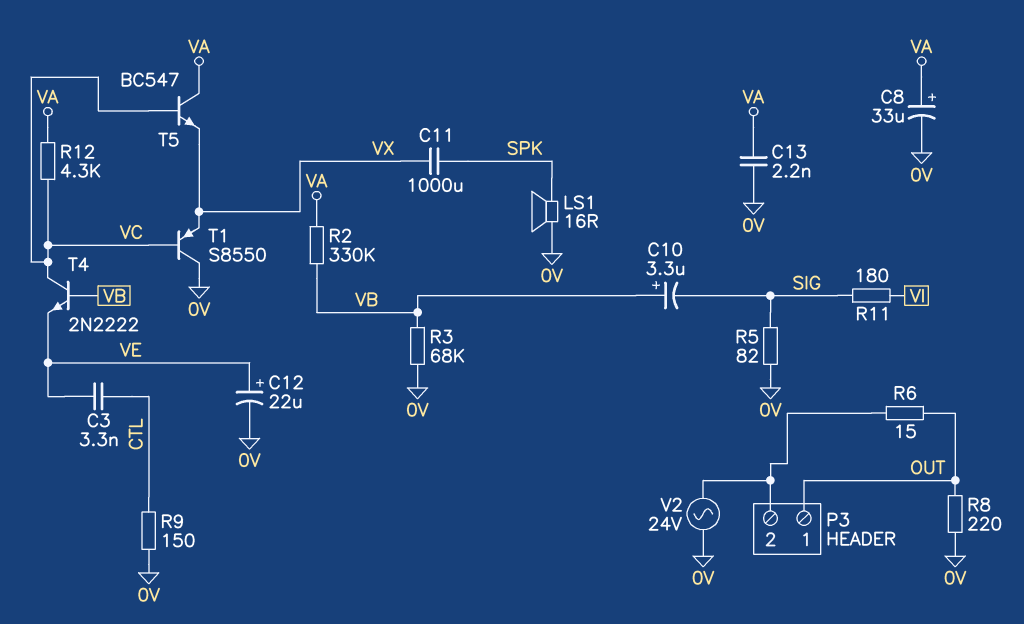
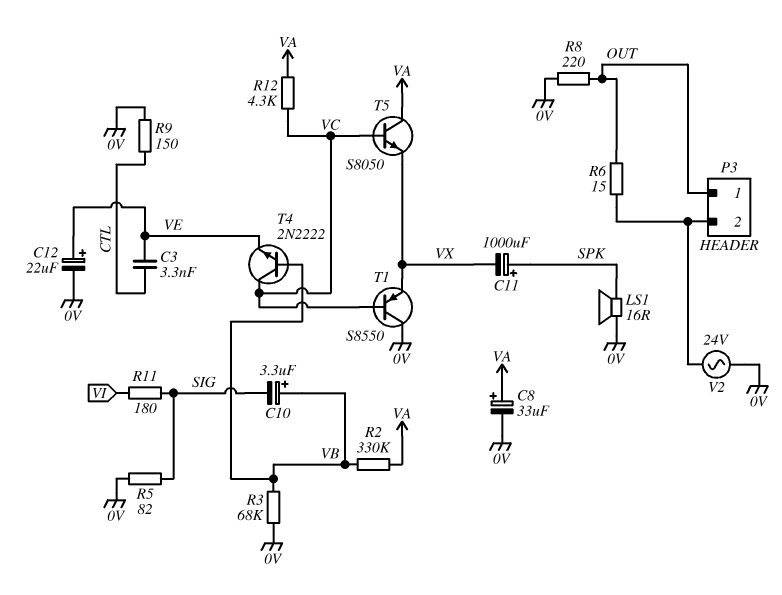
C11: 1000uF (SPK, VX) -> 1000uF (plus SPK, minus VX)
C13: 2.2nF (0V, VA) -> none
T5: NPN BC547 (B VC, C VA, E VX) -> NPN S8050 (B VC, C VA, E VX)

